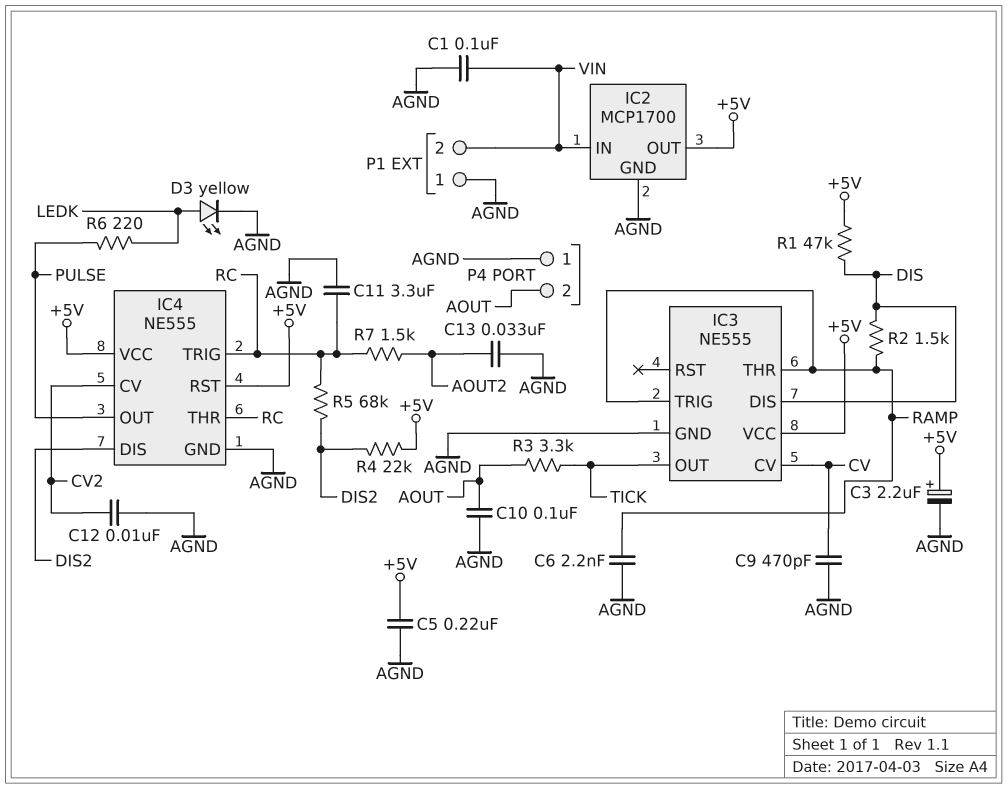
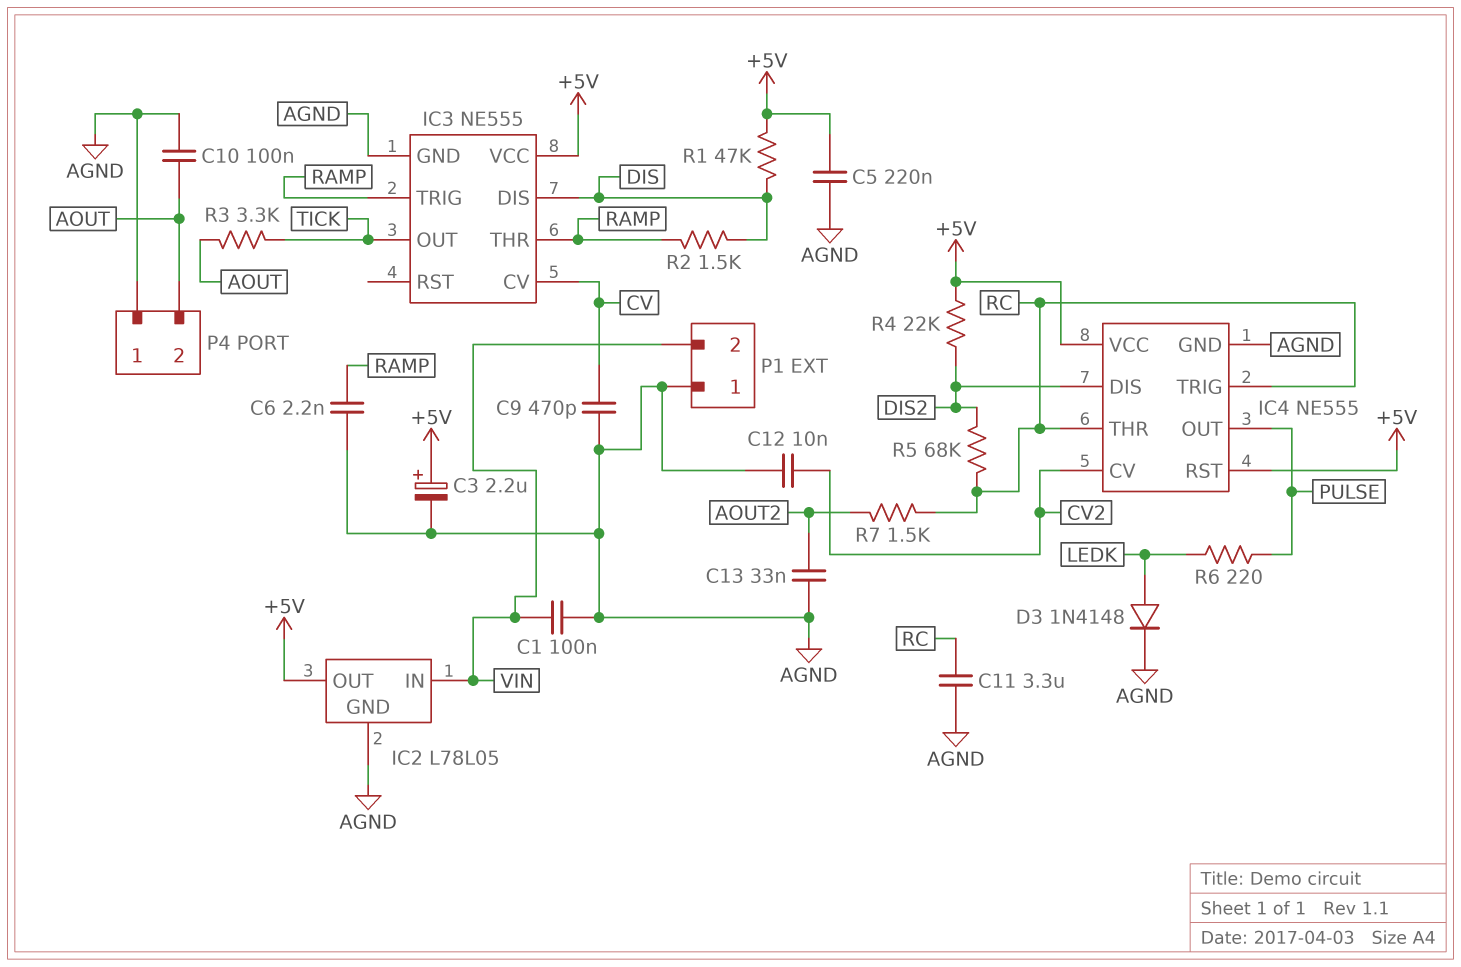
D3: LED yellow (A LEDK, K AGND) -> diode 1N4148 (A LEDK, K AGND)
IC2: MCP1700 -> L78L05

